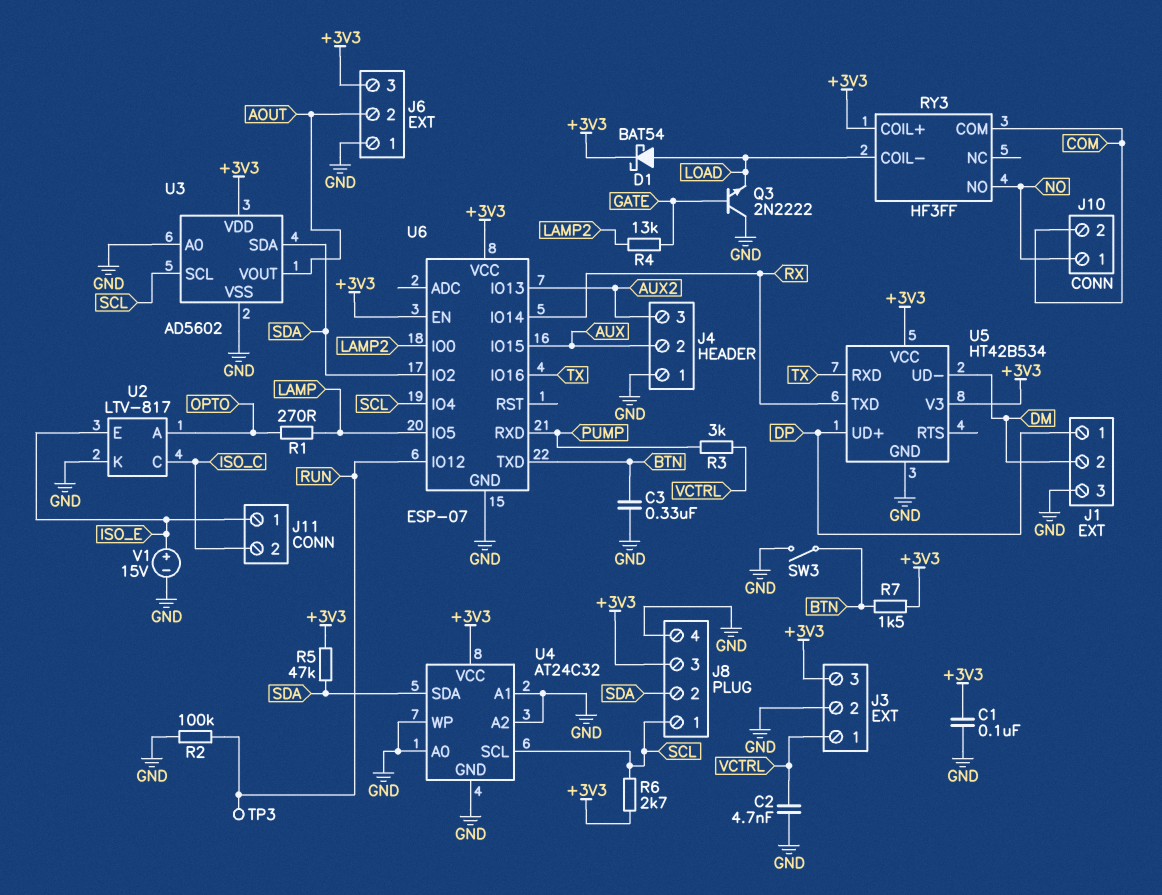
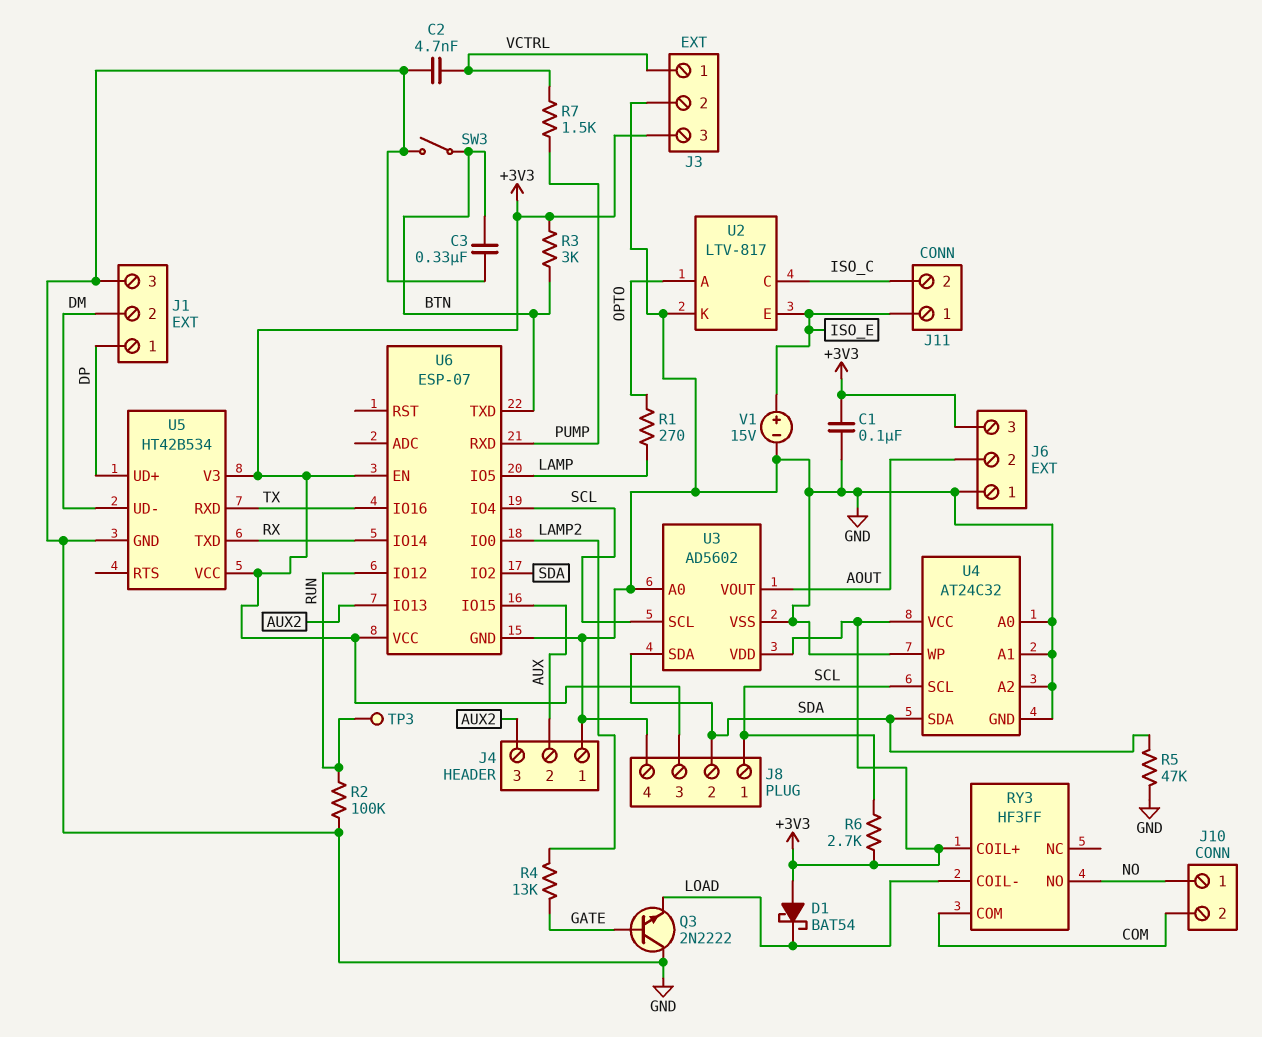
D1: schottky BAT54 (A LOAD, K +3V3) -> schottky BAT54 (A +3V3, K LOAD)
R3: 3k (PUMP, VCTRL) -> 3k (+3V3, BTN)
R5: 47k (+3V3, SDA) -> 47k (GND, SDA)
R7: 1.5k (+3V3, BTN) -> 1.5k (PUMP, VCTRL)

